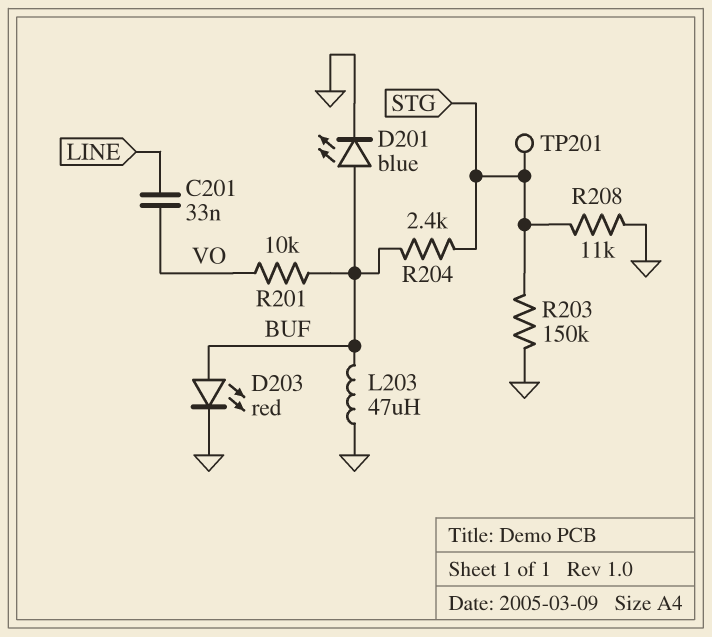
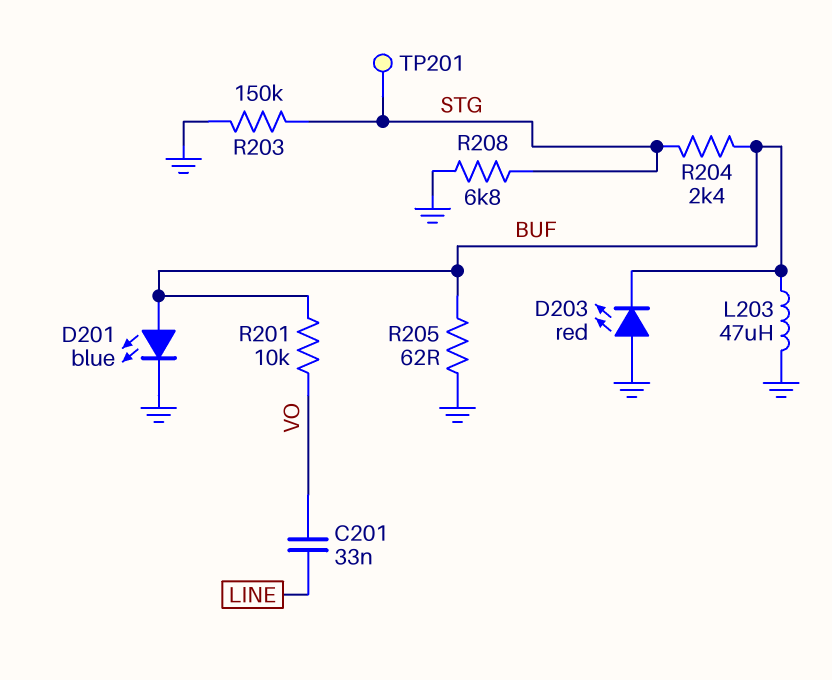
D203: LED red (A BUF, K GND) -> LED red (A GND, K BUF)
R205: none -> 62 (BUF, GND)
R208: 11k (GND, STG) -> 6.8k (GND, STG)

